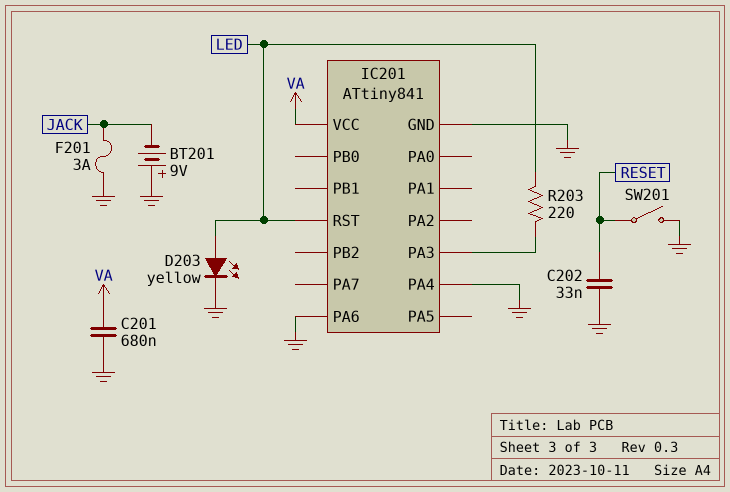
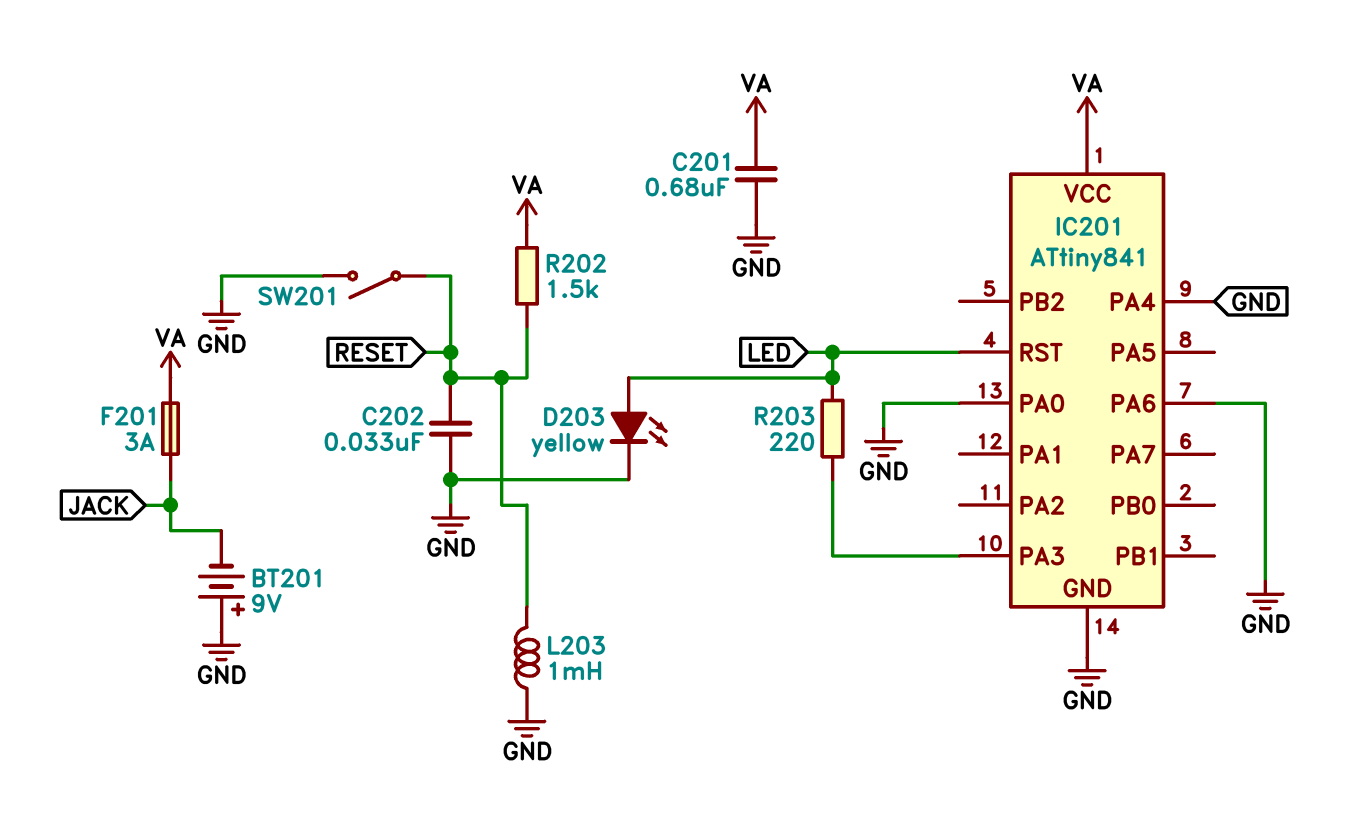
F201: 3A (GND, JACK) -> 3A (JACK, VA)
IC201 pin PA0: none -> GND
L203: none -> 1mH (GND, RESET)
R202: none -> 1.5k (RESET, VA)

